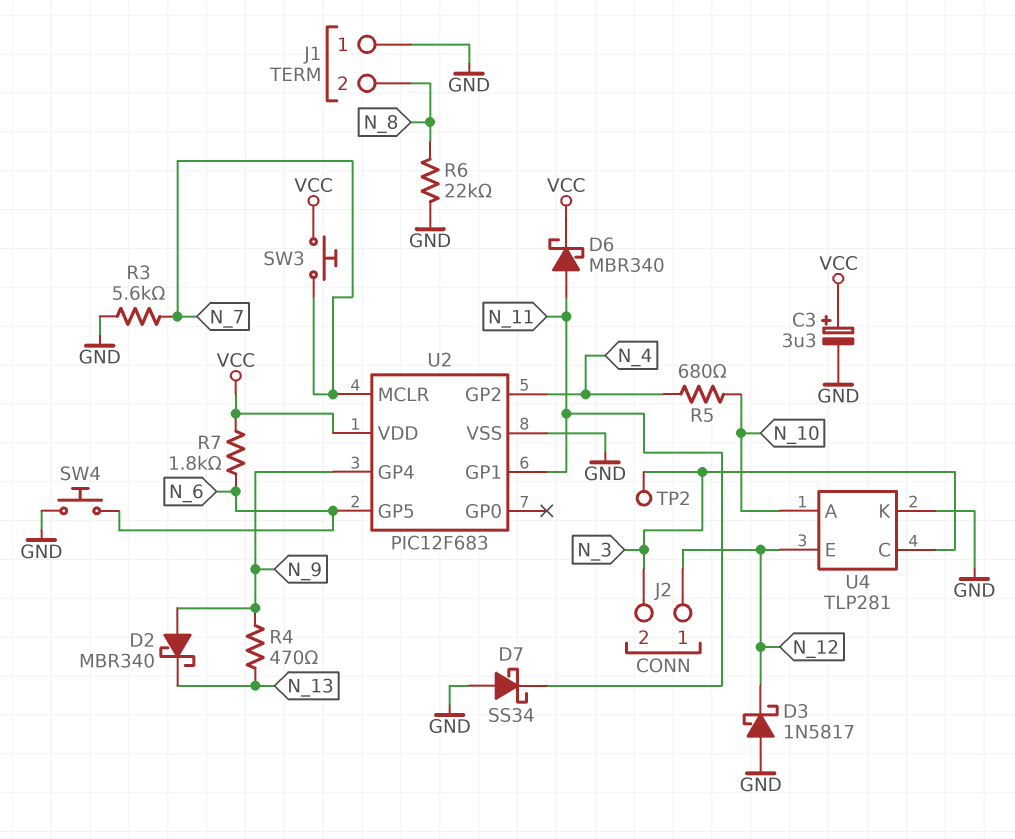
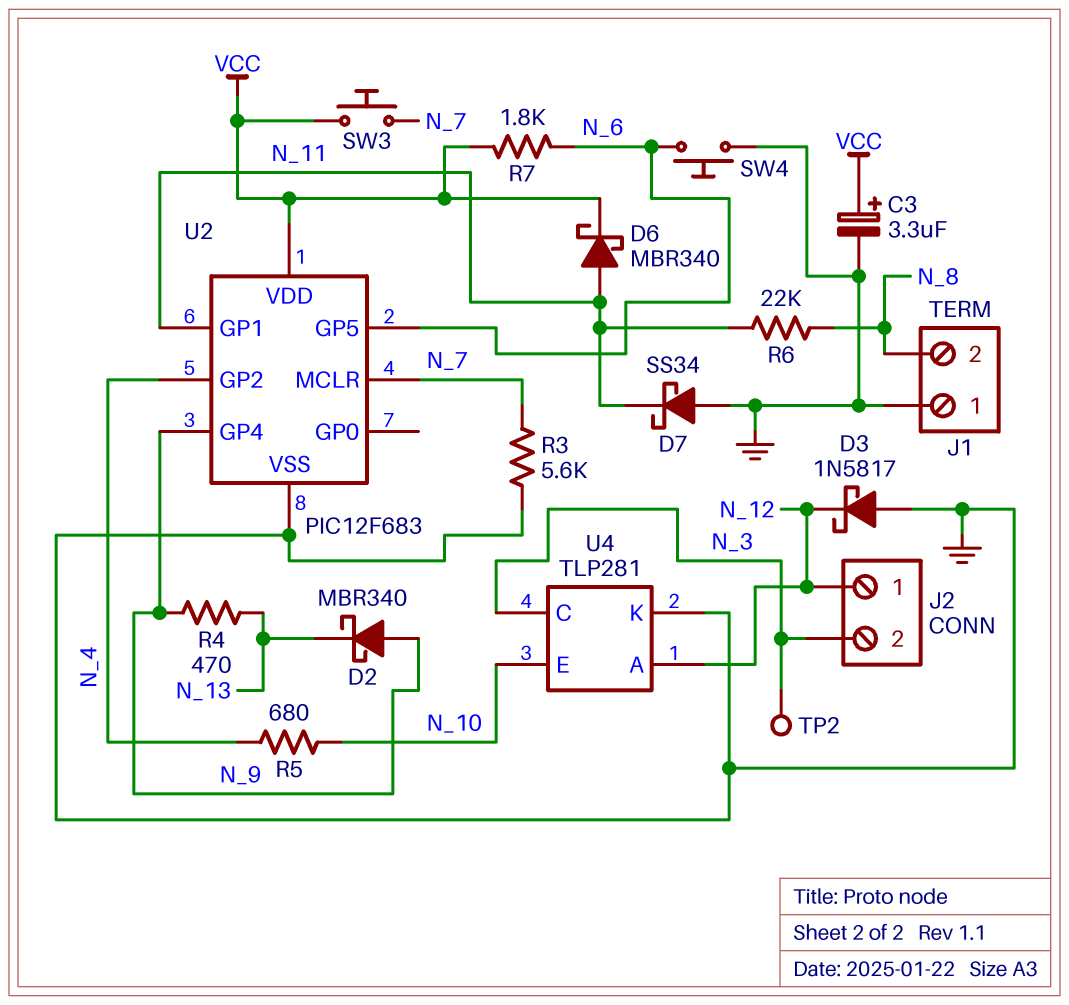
R6: 22k (GND, N_8) -> 22k (N_8, N_11)
U4 pin A: N_10 -> N_12
U4 pin E: N_12 -> N_10

